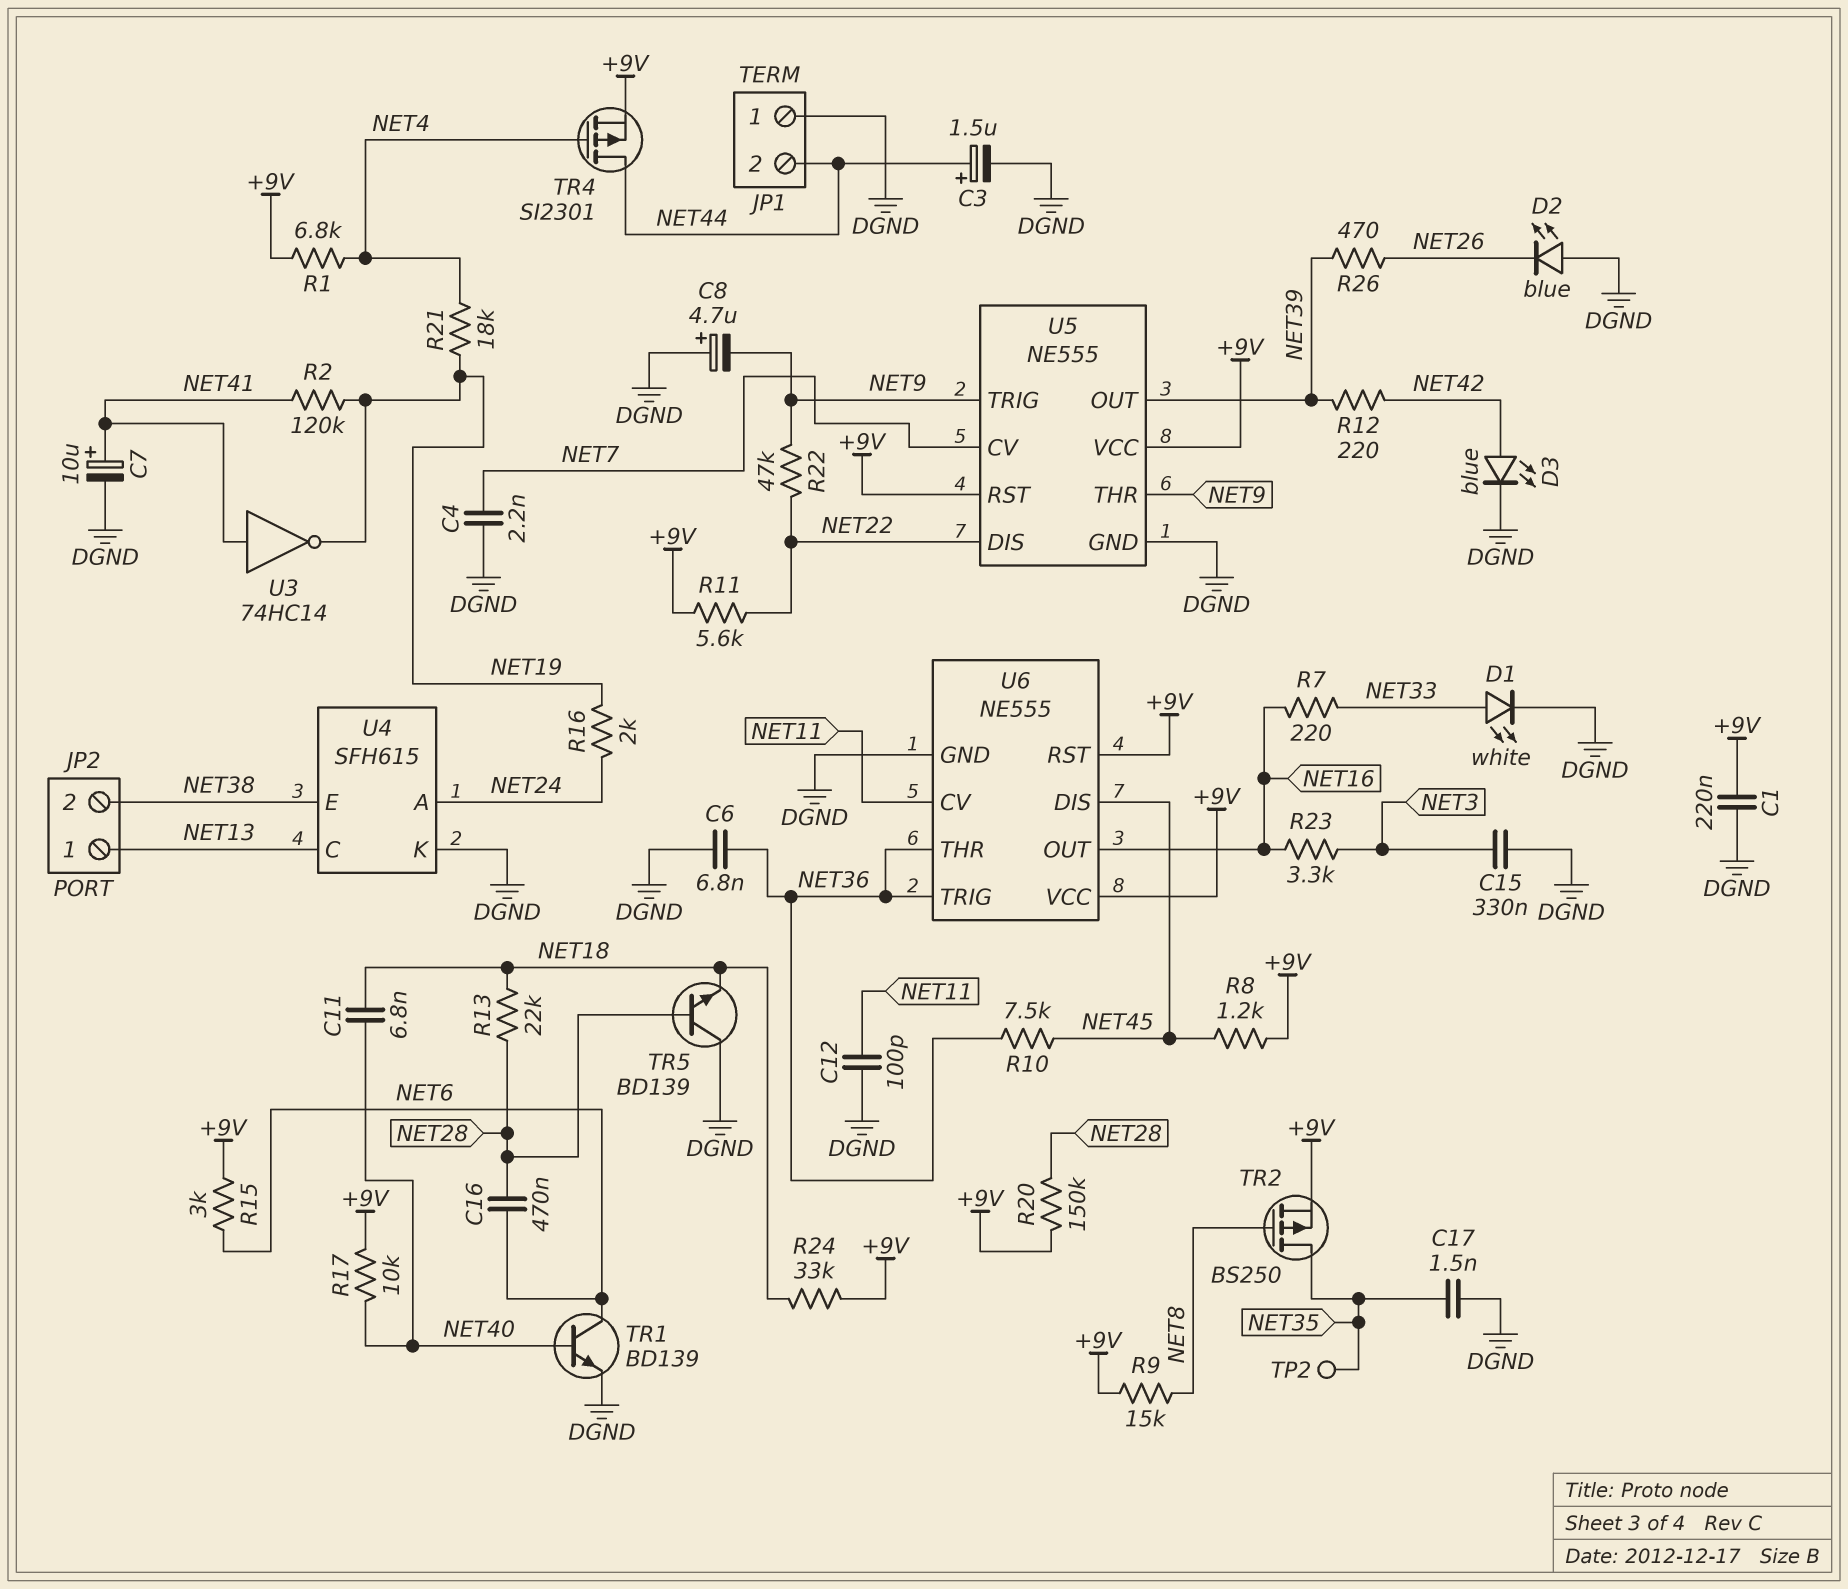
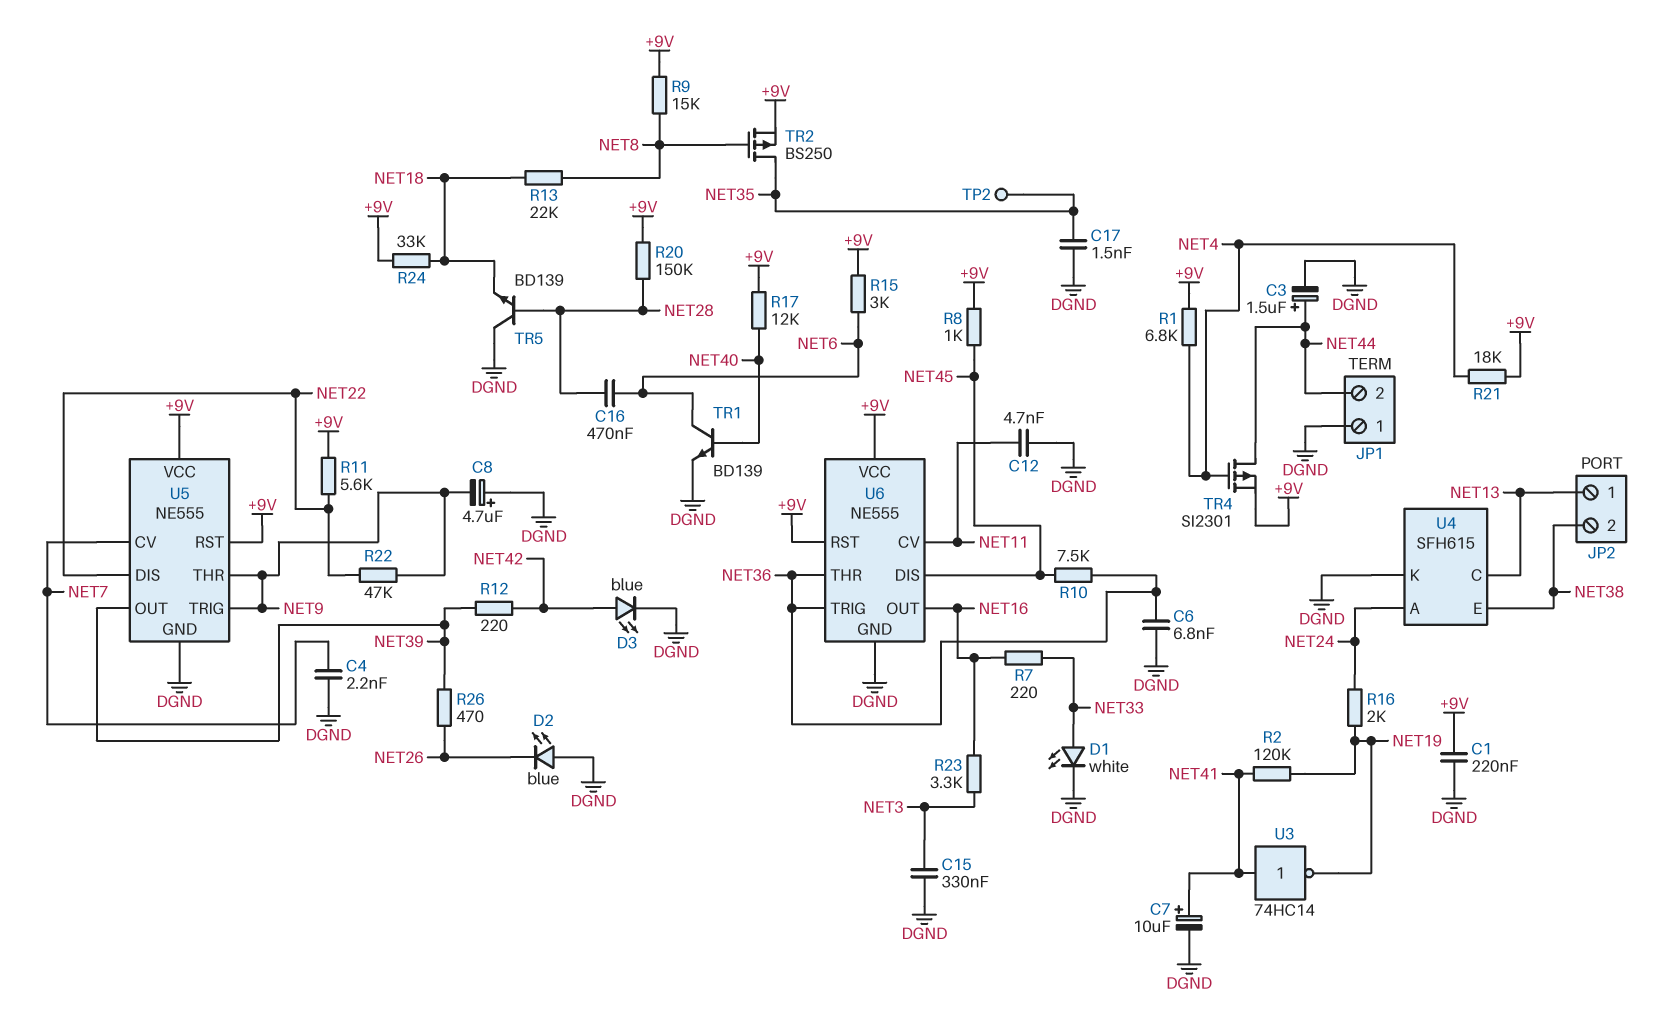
C11: 6.8nF (NET18, NET40) -> none
C12: 100pF (DGND, NET11) -> 4.7nF (DGND, NET11)
R8: 1.2k (+9V, NET45) -> 1k (+9V, NET45)
R13: 22k (NET18, NET28) -> 22k (NET8, NET18)
R17: 10k (+9V, NET40) -> 12k (+9V, NET40)
R21: 18k (NET4, NET19) -> 18k (+9V, NET4)

